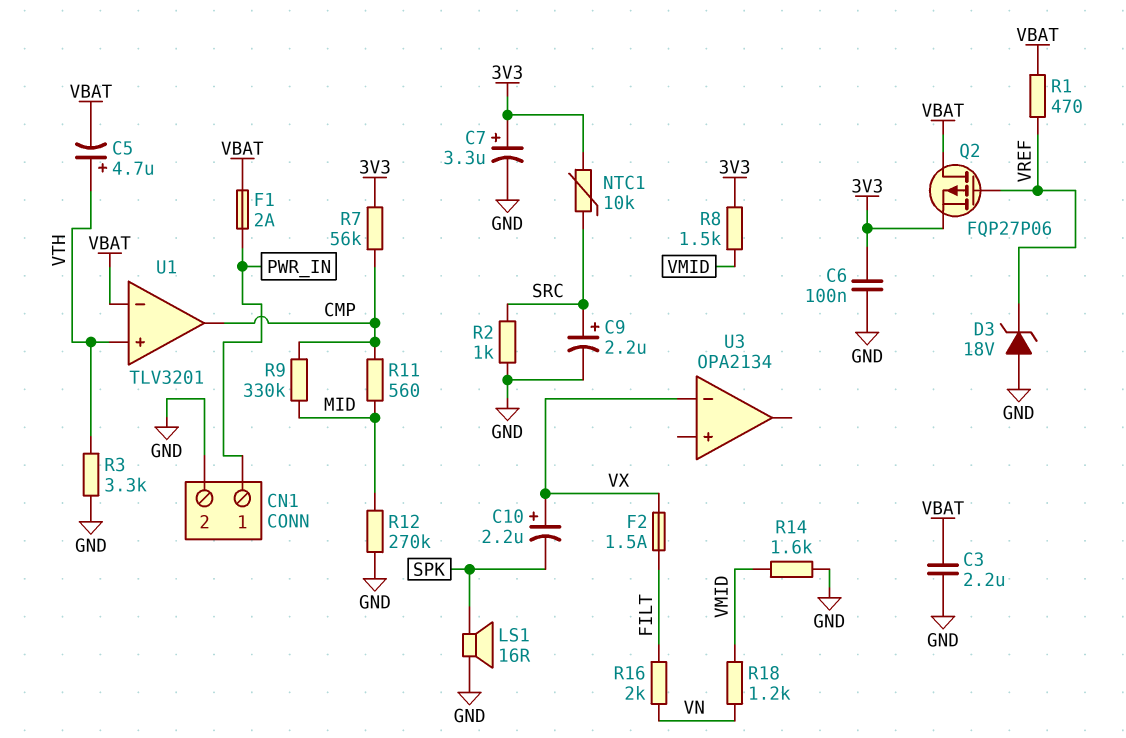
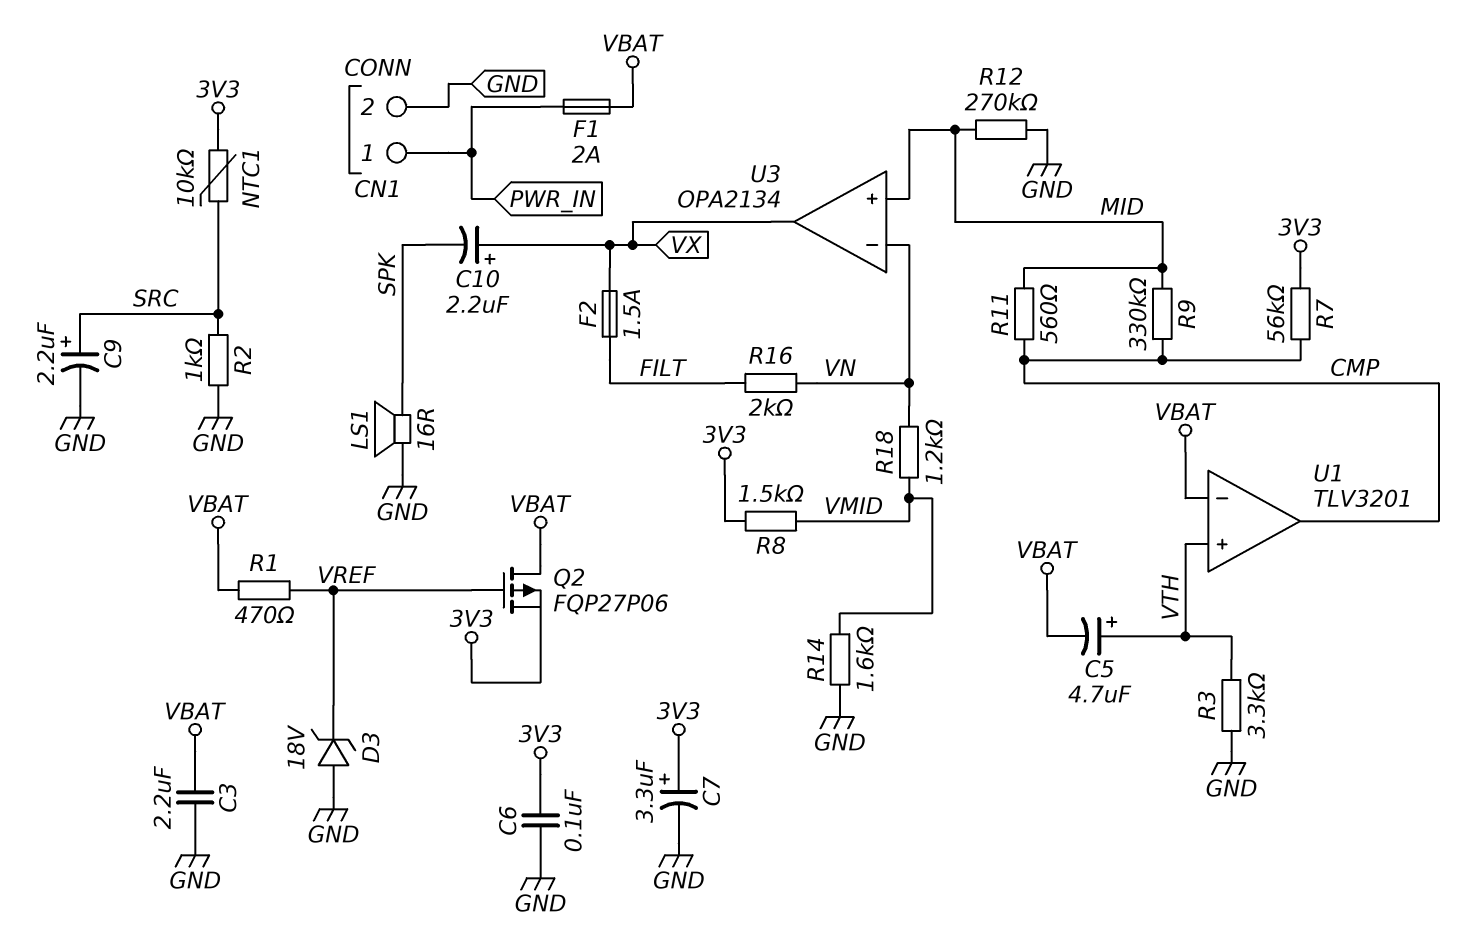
U3 pin in+: none -> MID
U3 pin in-: VX -> VN
U3 pin out: none -> VX

